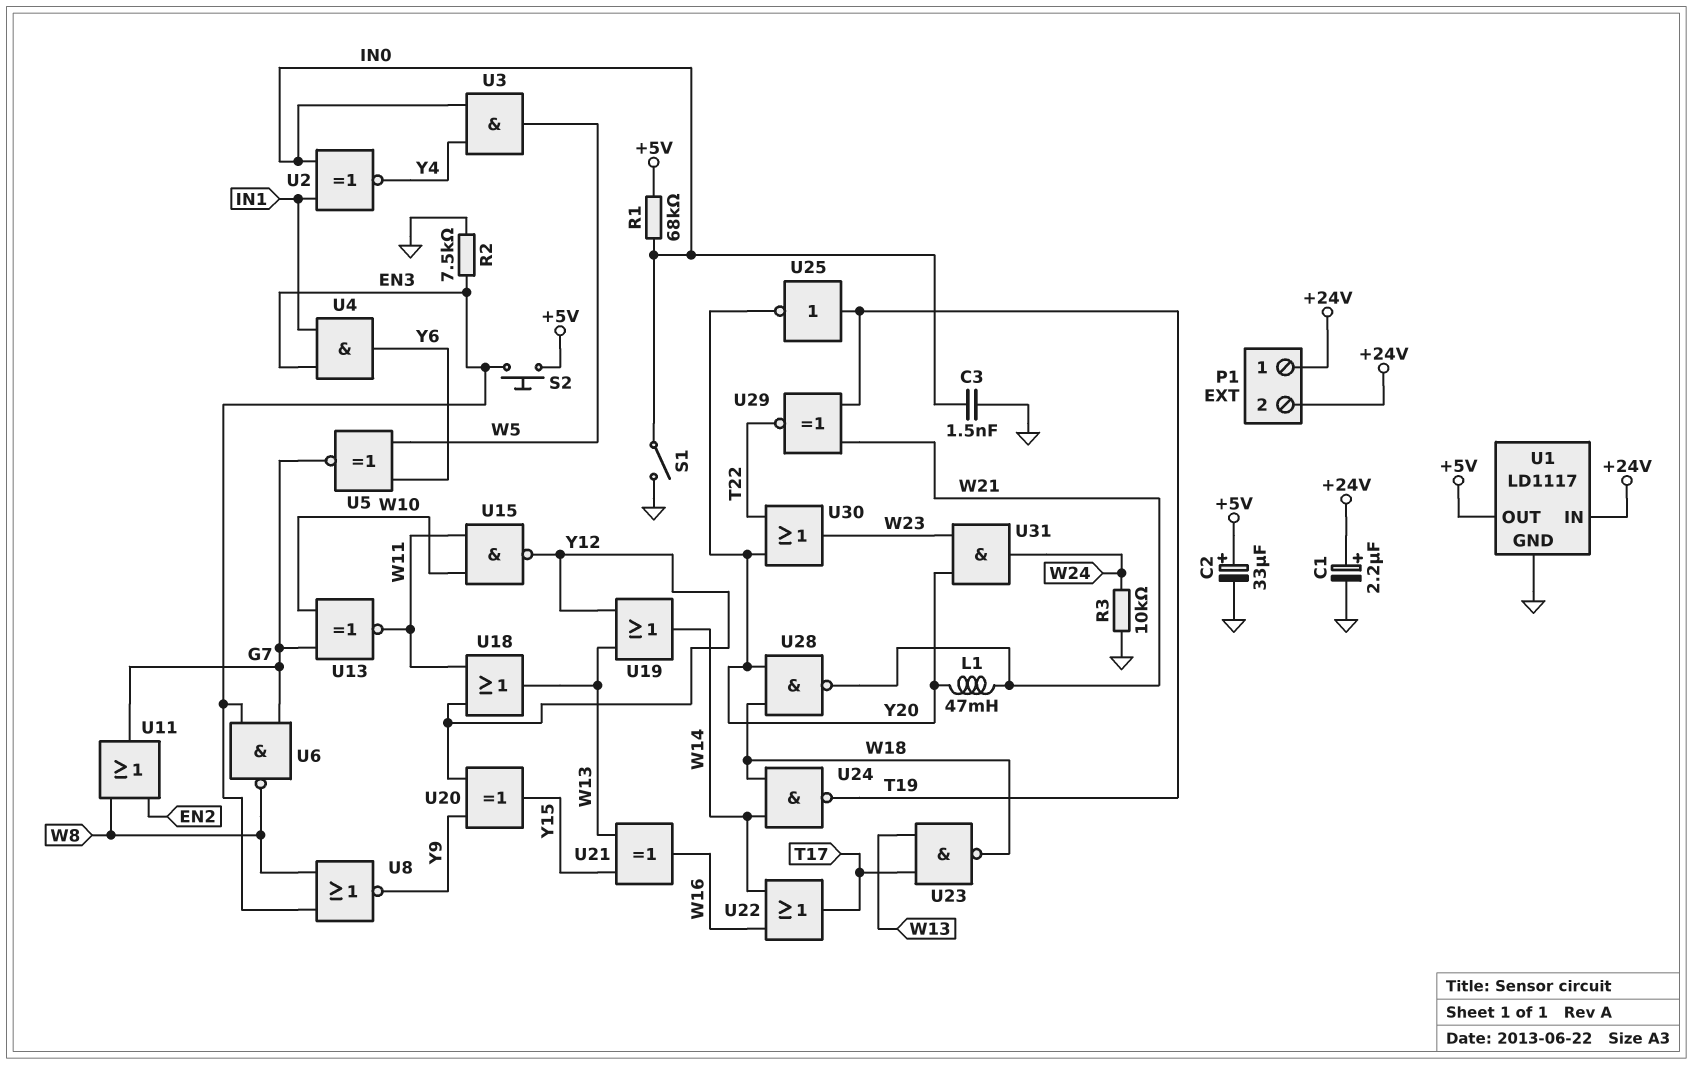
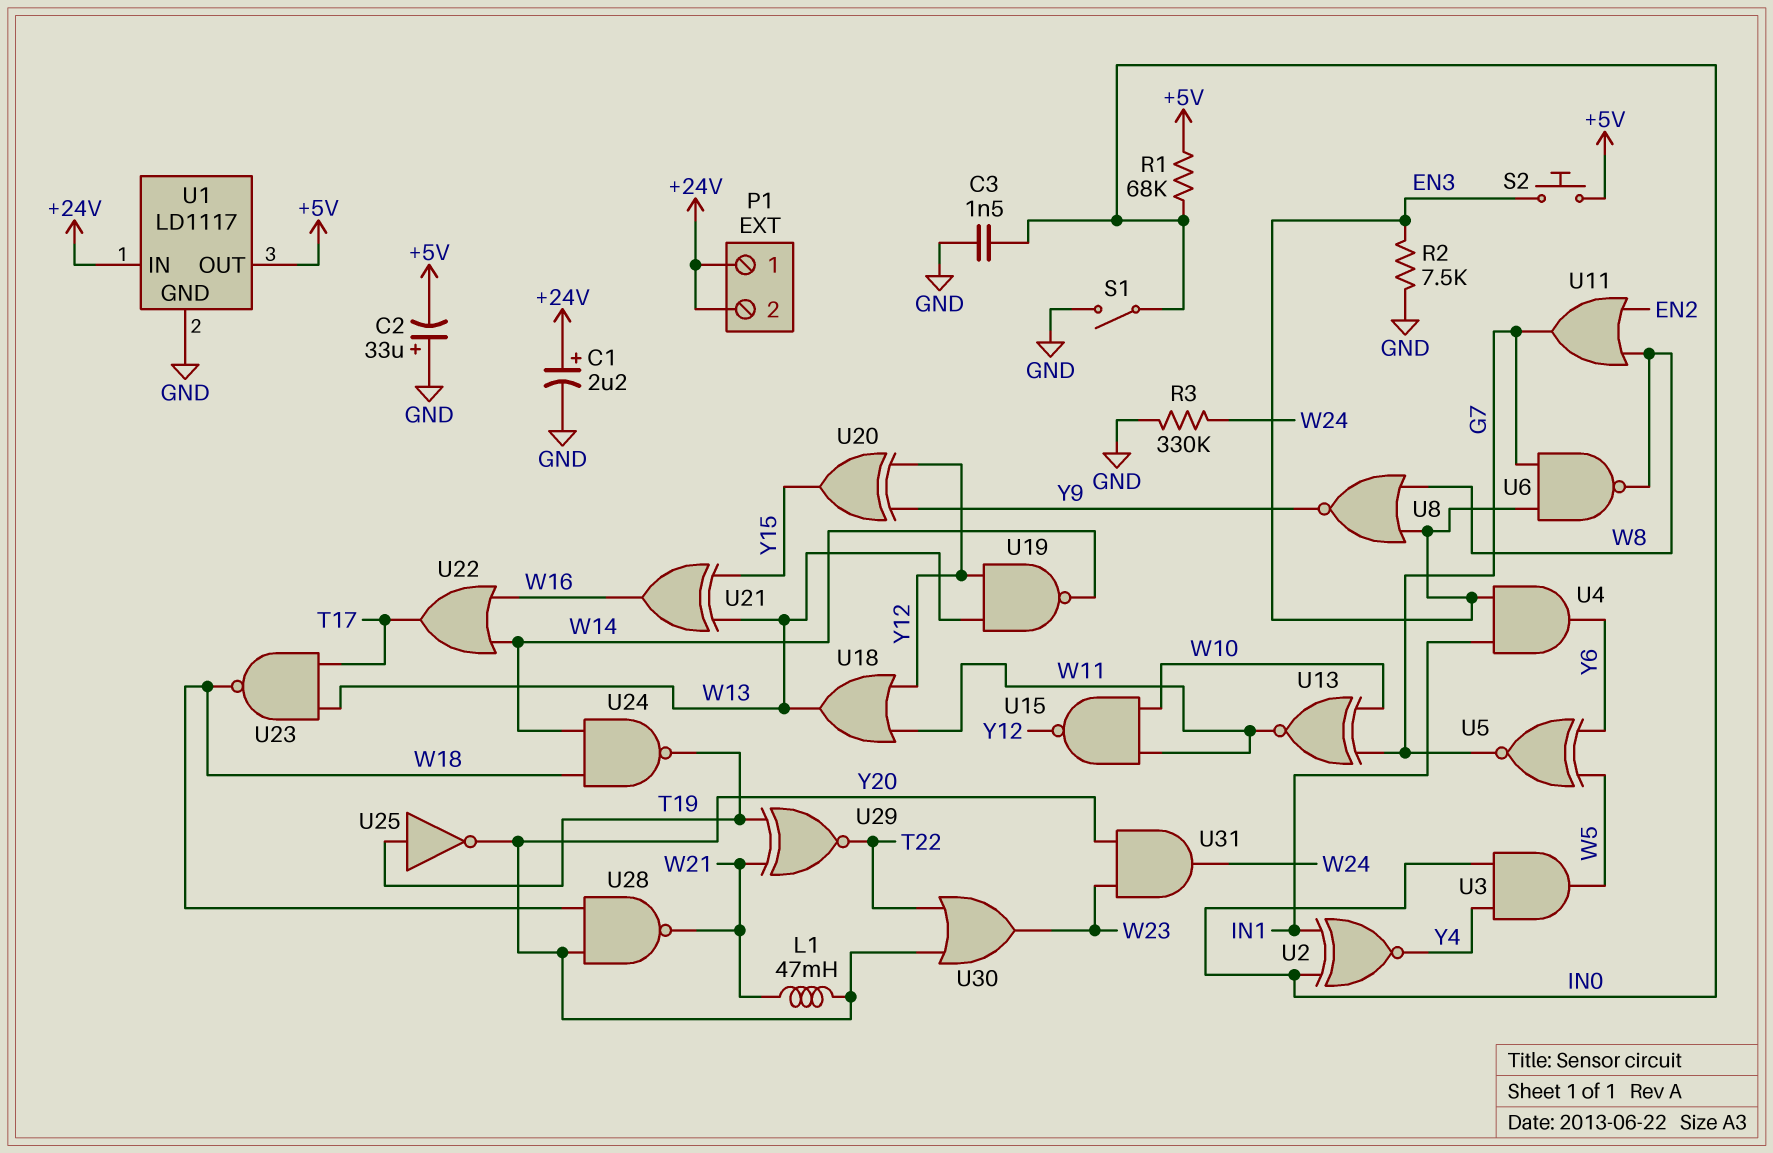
C2: 33uF (plus +5V, minus GND) -> 33uF (plus GND, minus +5V)
R3: 10k (GND, W24) -> 330k (GND, W24)
U19: OR (in W13, in Y12, out W14) -> NAND (in W13, in Y12, out W14)

